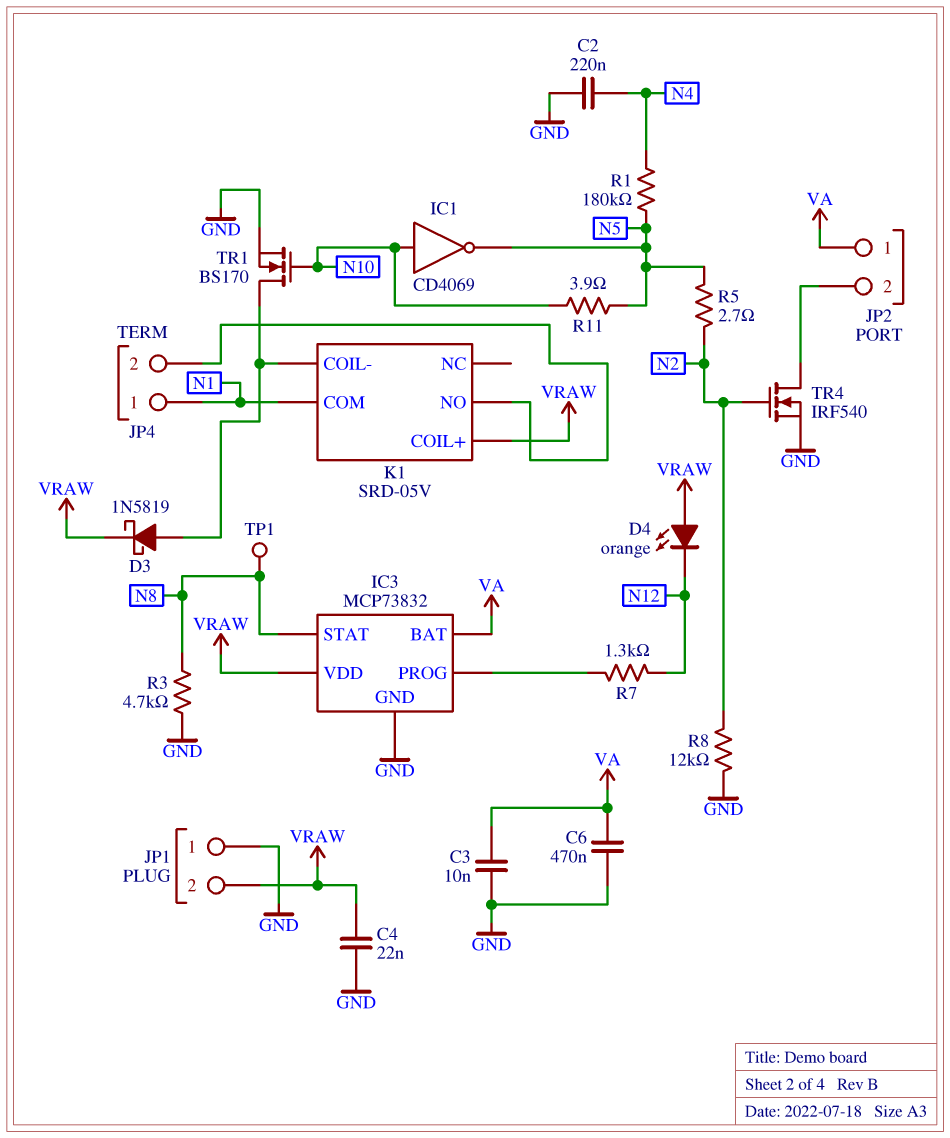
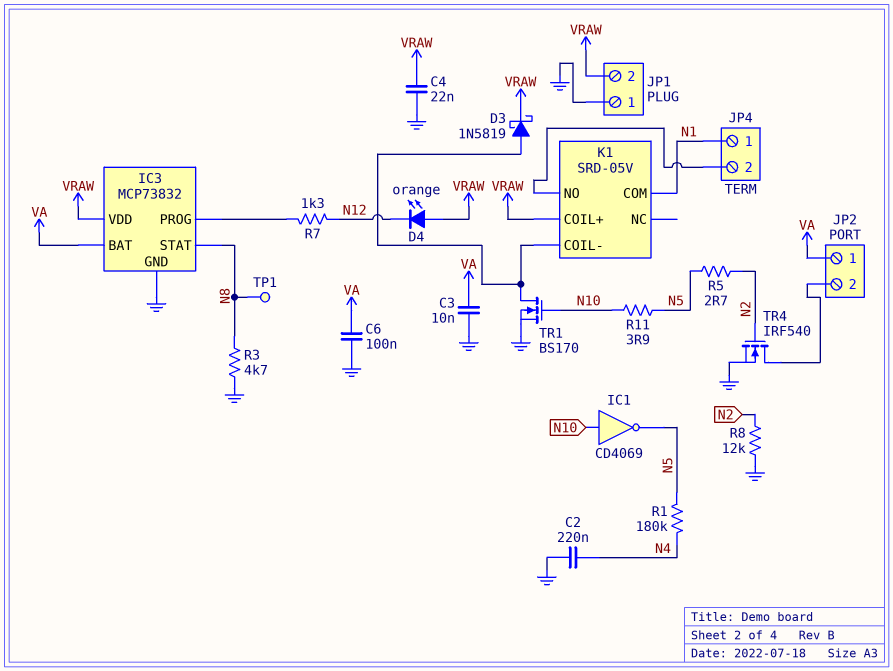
C6: 470nF (GND, VA) -> 100nF (GND, VA)

